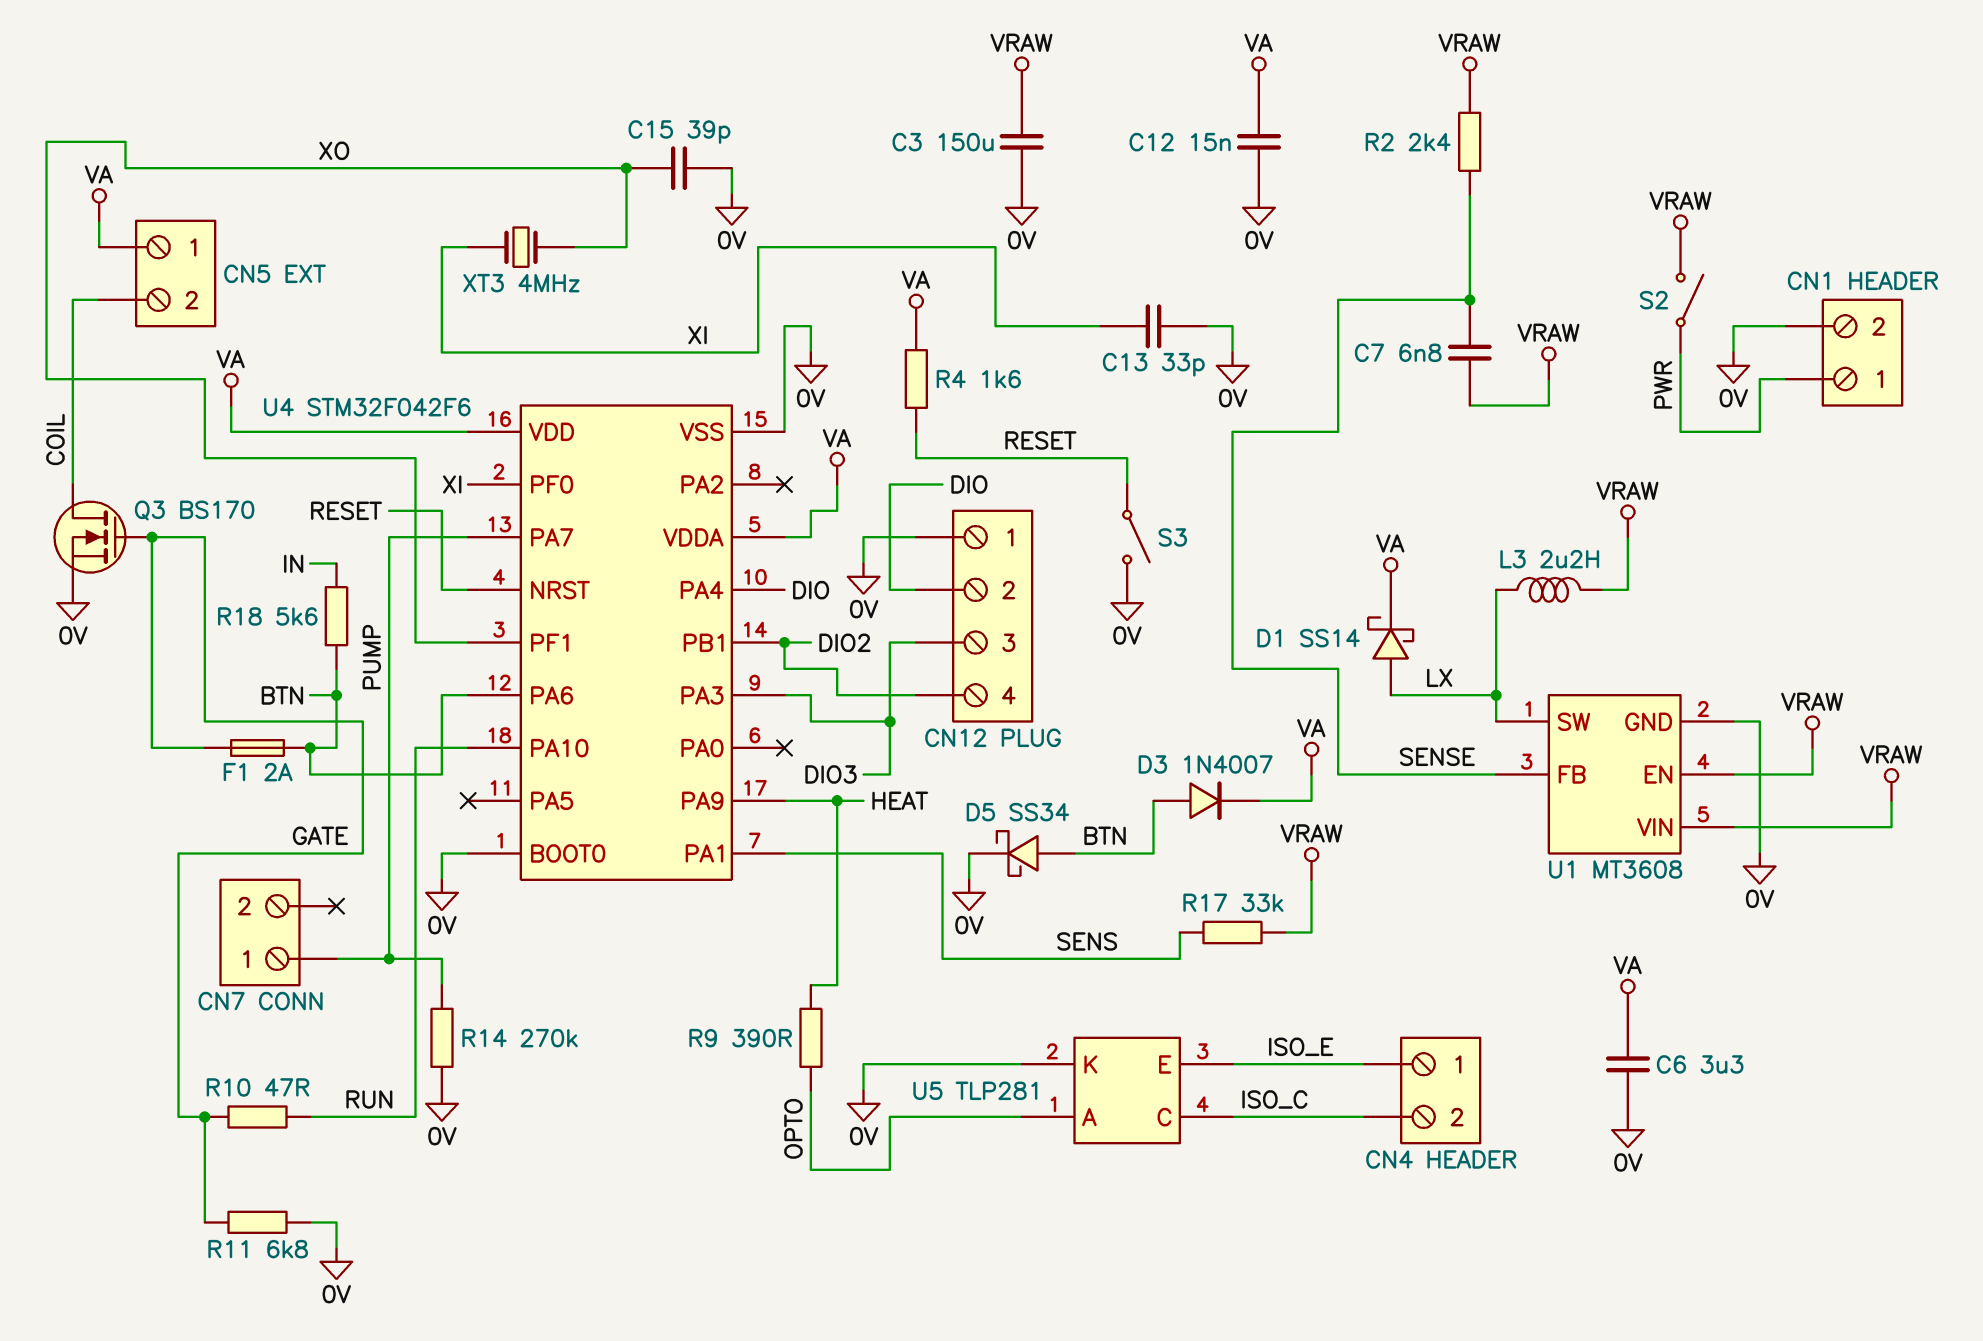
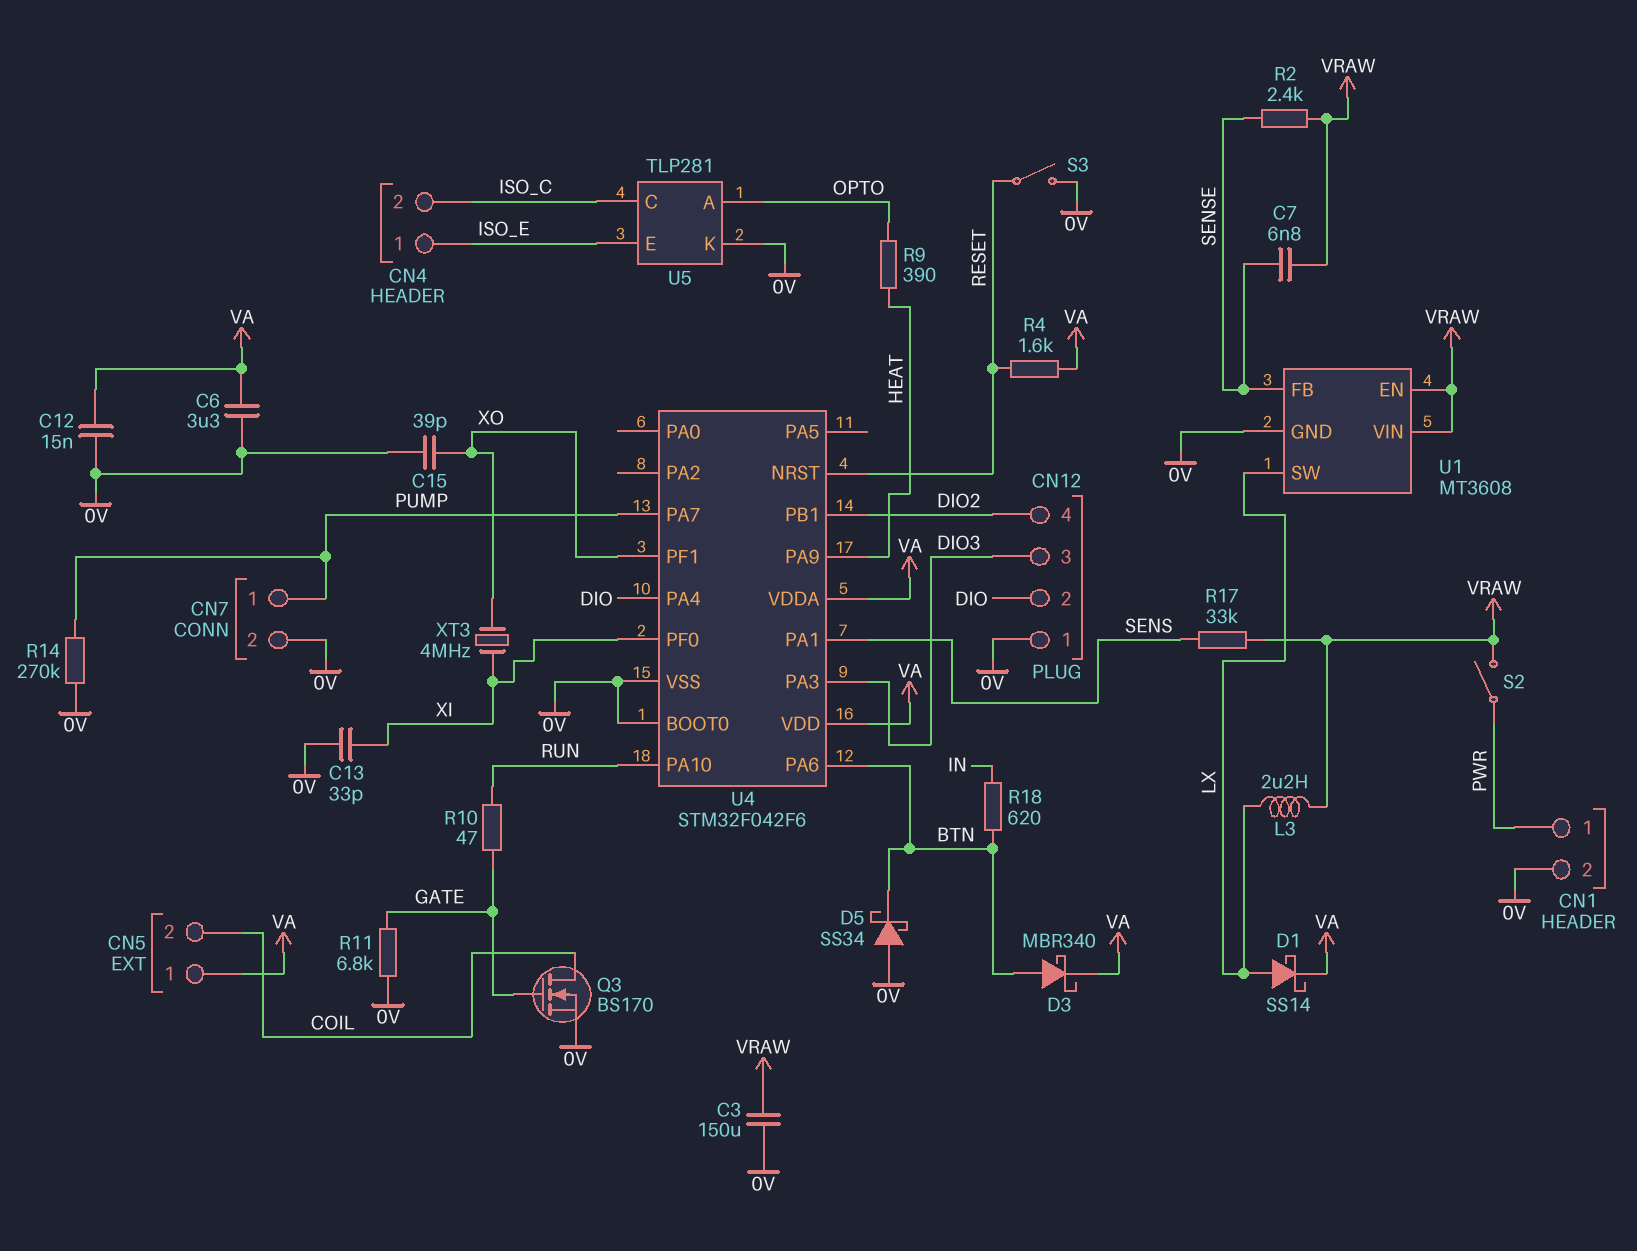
CN7 pin 2: none -> 0V
D3: diode 1N4007 (A BTN, K VA) -> schottky MBR340 (A BTN, K VA)
D5: schottky SS34 (A BTN, K 0V) -> schottky SS34 (A 0V, K BTN)
F1: 2A (BTN, GATE) -> none
R18: 5.6k (BTN, IN) -> 620 (BTN, IN)

